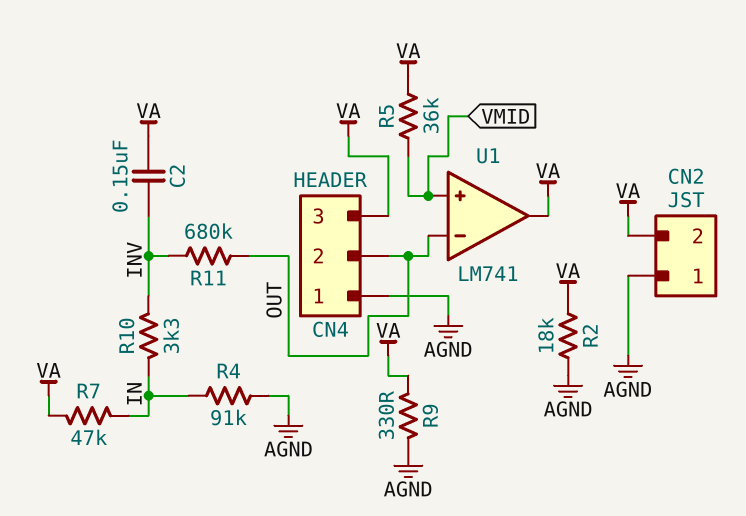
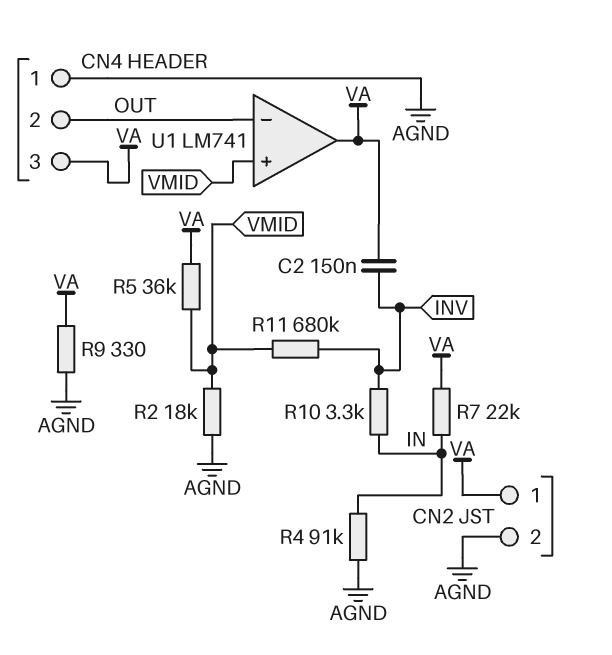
CN2 pin 1: AGND -> VA
CN2 pin 2: VA -> AGND
R2: 18k (AGND, VA) -> 18k (AGND, VMID)
R7: 47k (IN, VA) -> 22k (IN, VA)
R11: 680k (INV, OUT) -> 680k (INV, VMID)

